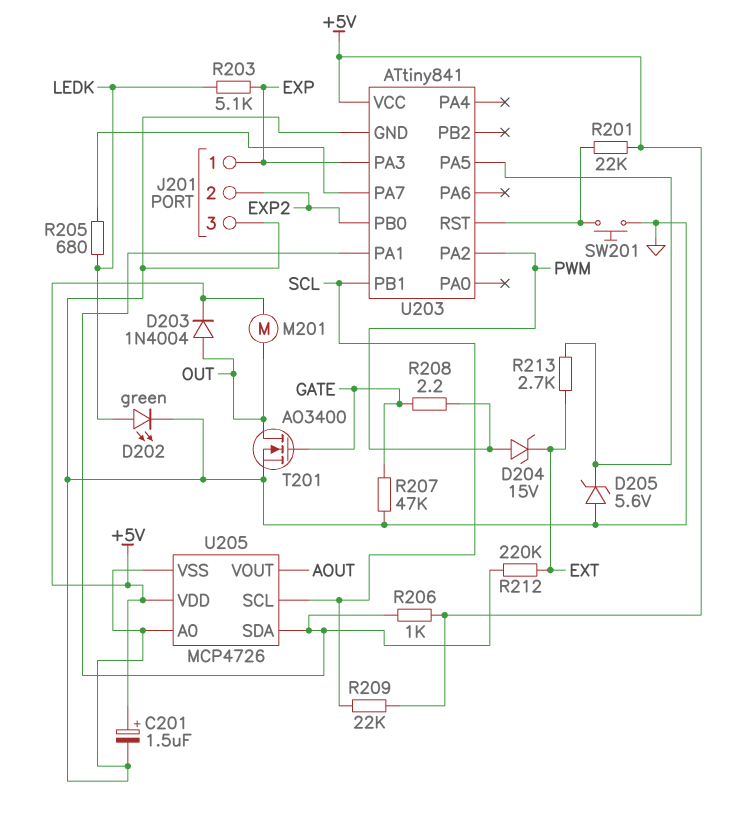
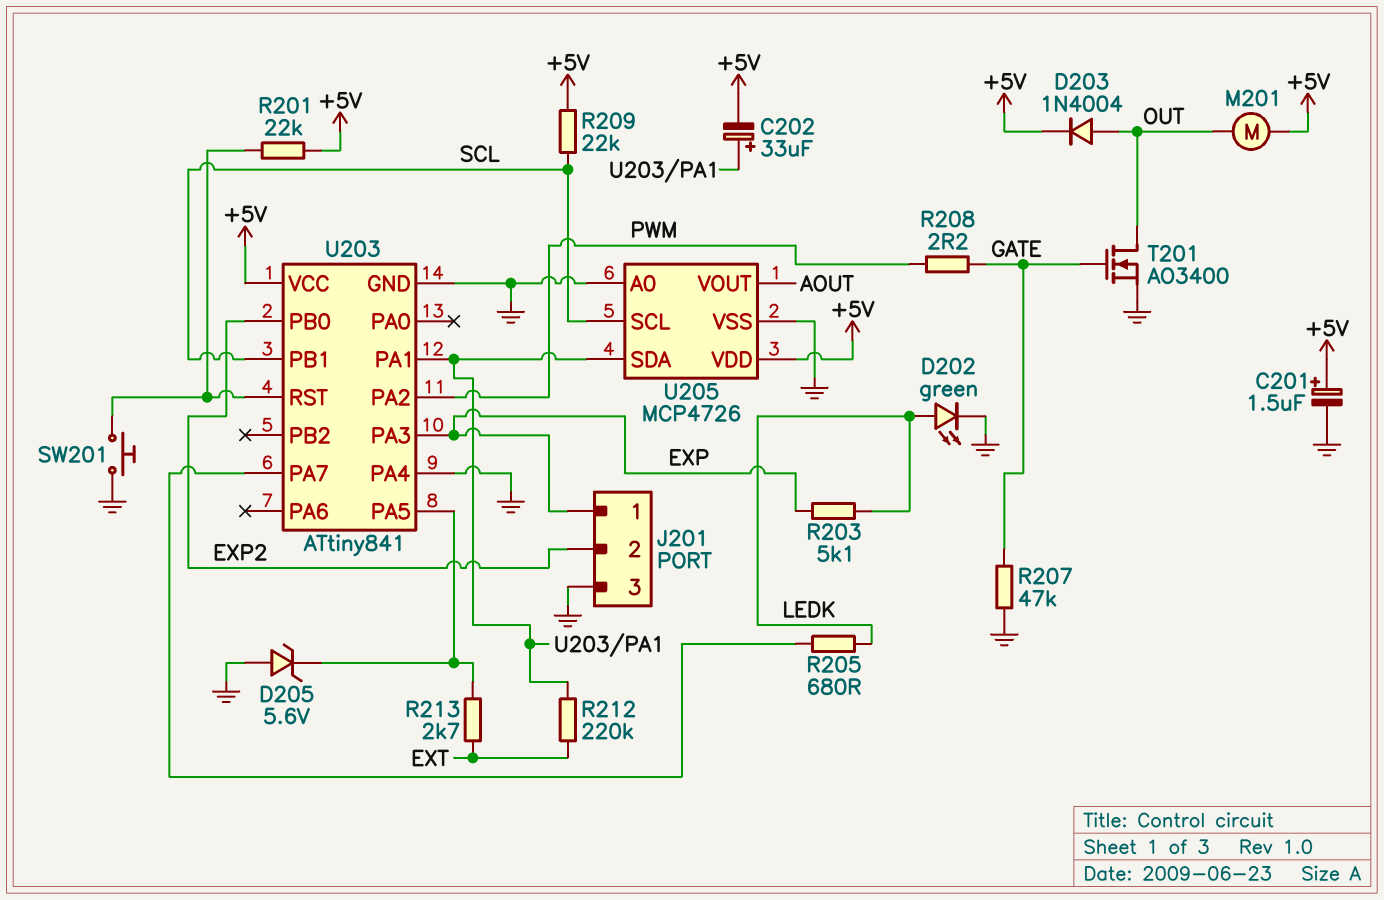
C202: none -> 33uF (plus U203/PA1, minus +5V)
D204: zener 15V (A PWM, K EXT) -> none
R206: 1k (+5V, U203/PA1) -> none
U203 pin PA4: none -> GND

